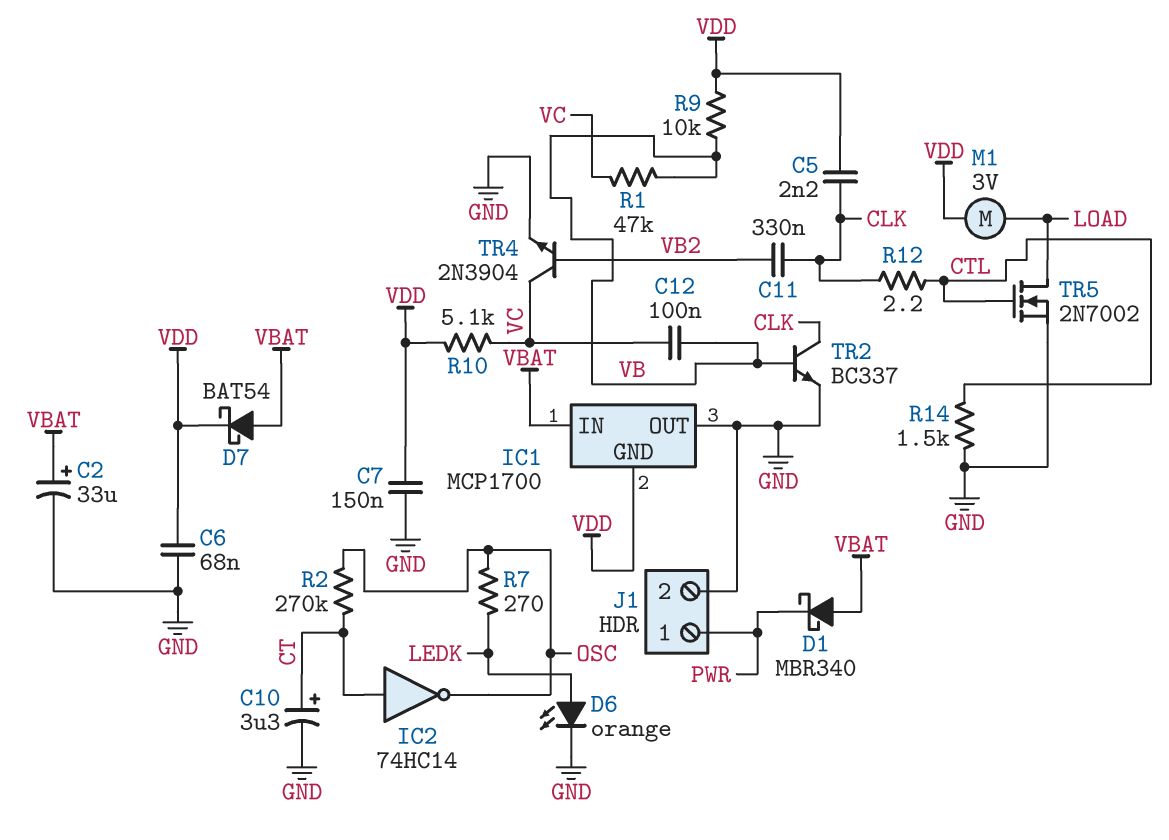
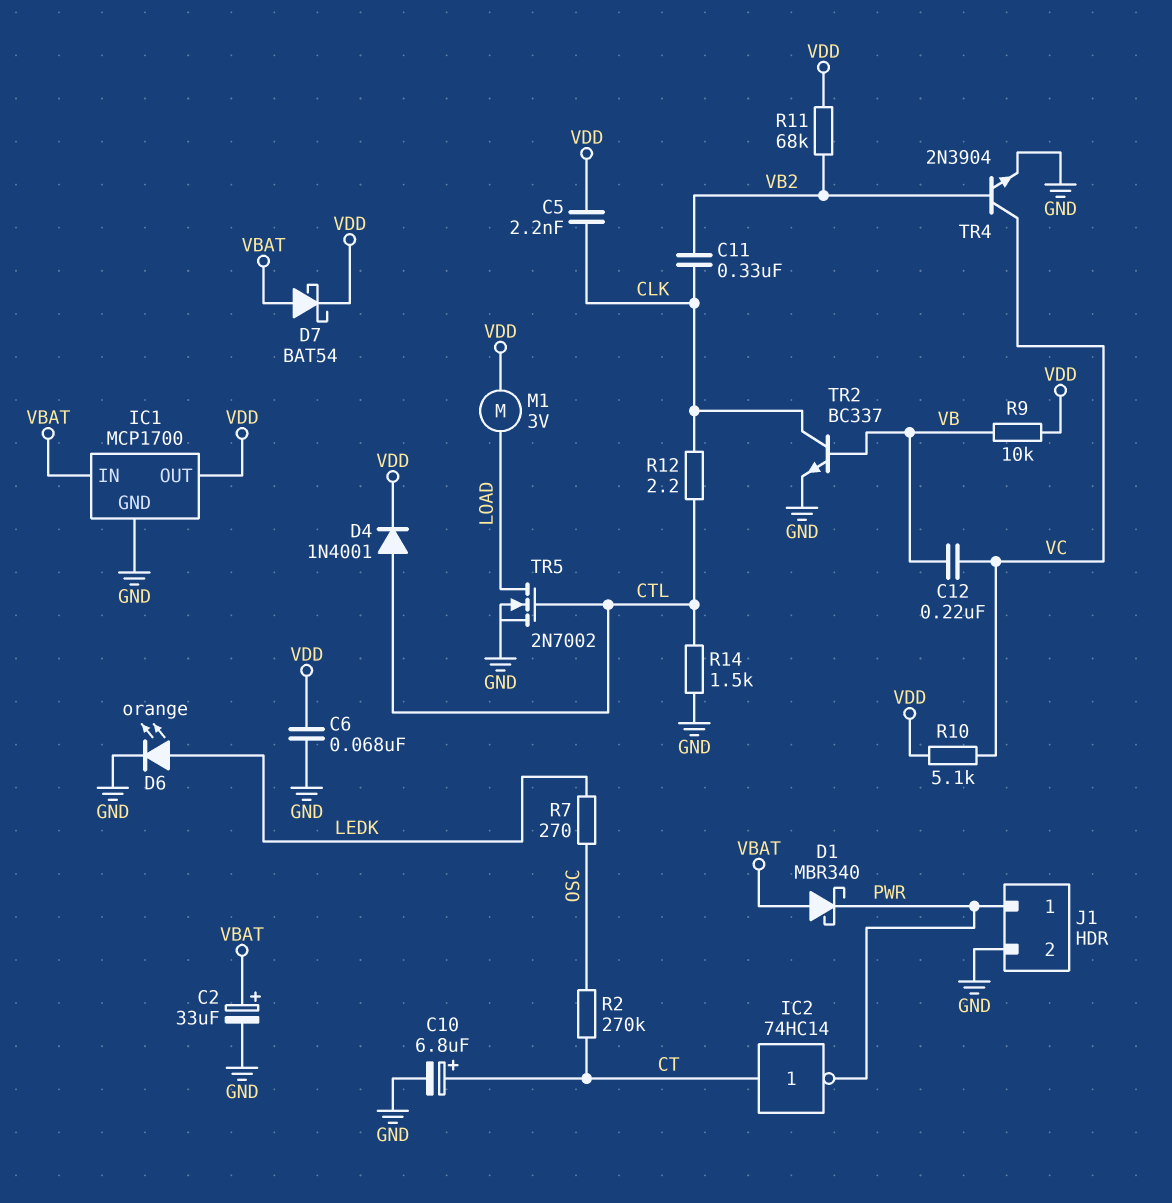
C7: 150nF (GND, VDD) -> none
C10: 3.3uF (plus CT, minus GND) -> 6.8uF (plus CT, minus GND)
C12: 100nF (VB, VC) -> 220nF (VB, VC)
D4: none -> diode 1N4001 (A CTL, K VDD)
IC1 pin GND: VDD -> GND
IC1 pin OUT: GND -> VDD
IC2: NOT 74HC14 (in CT, out OSC) -> NOT 74HC14 (in CT, out PWR)
R1: 47k (VB, VC) -> none
R11: none -> 68k (VB2, VDD)

